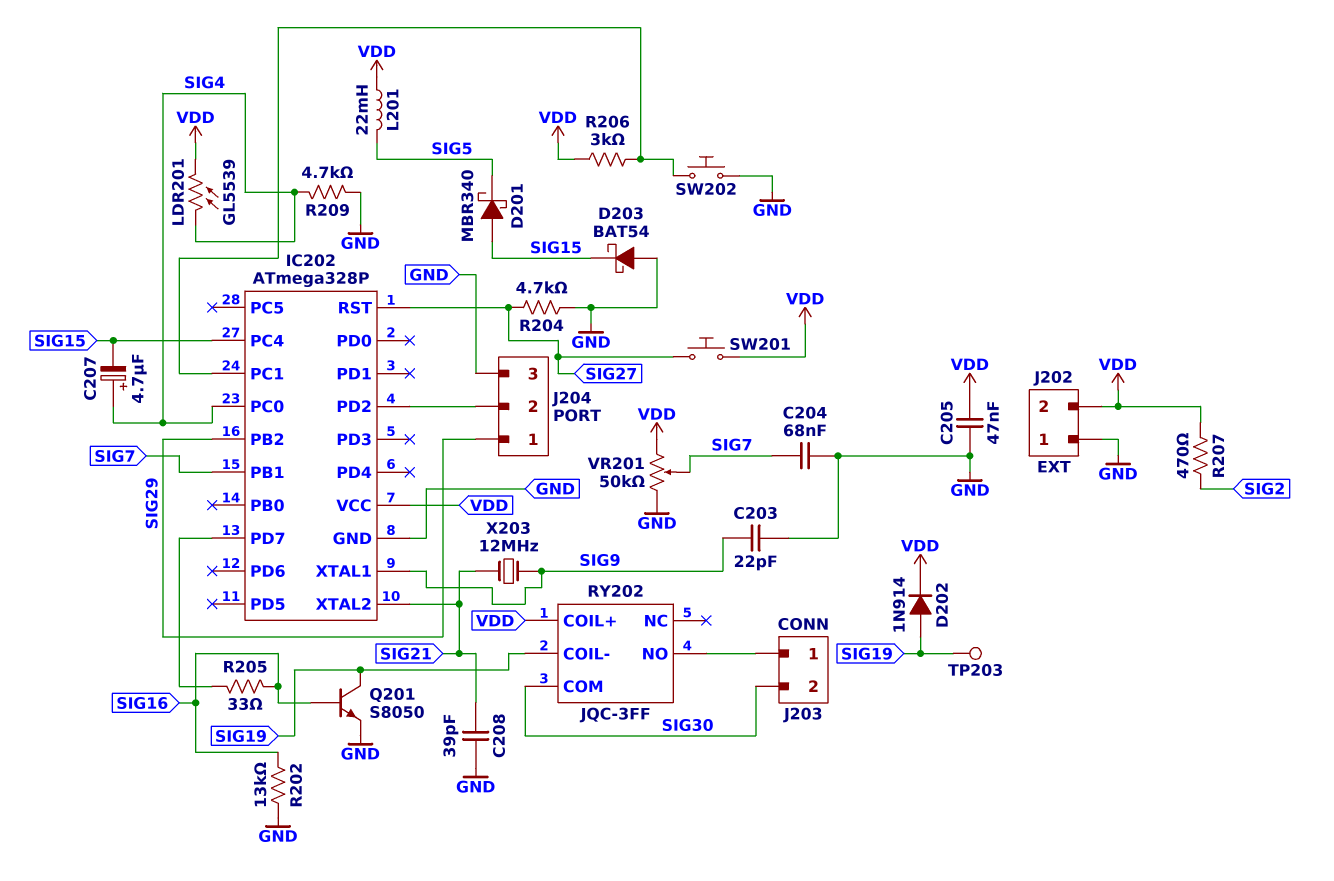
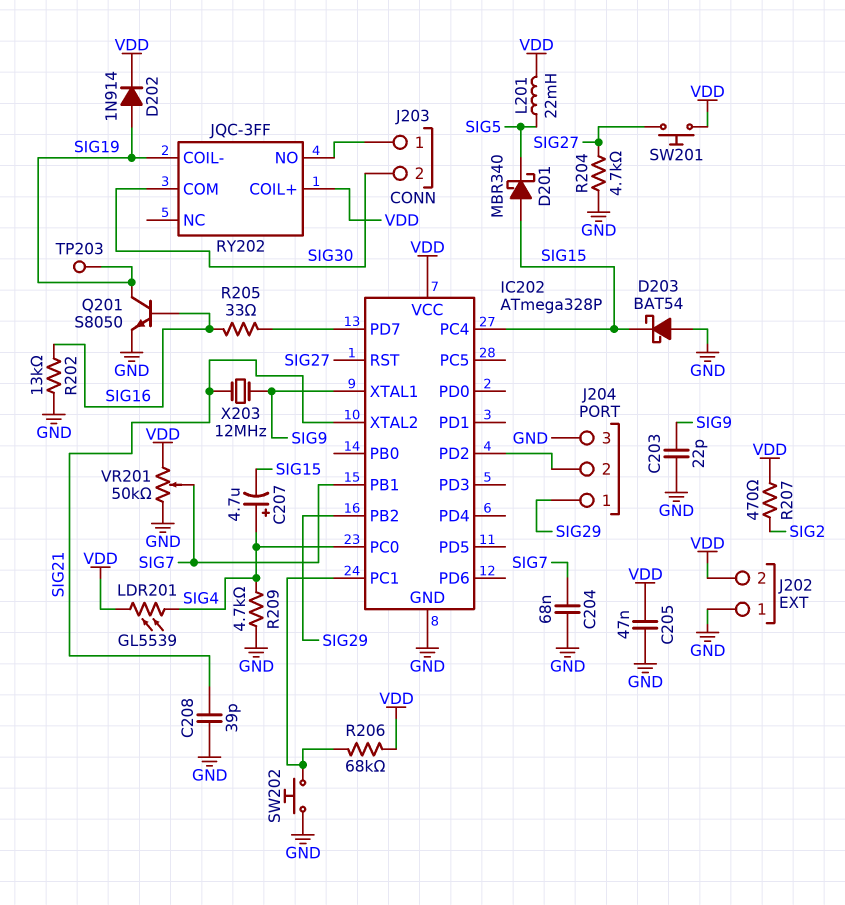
R206: 3k (IC202/PC1, VDD) -> 68k (IC202/PC1, VDD)

